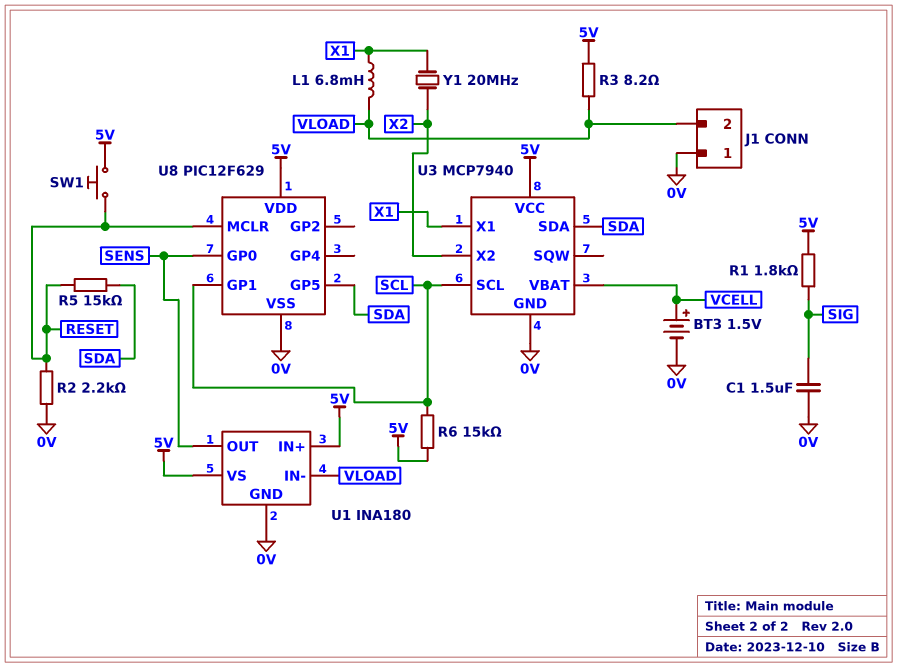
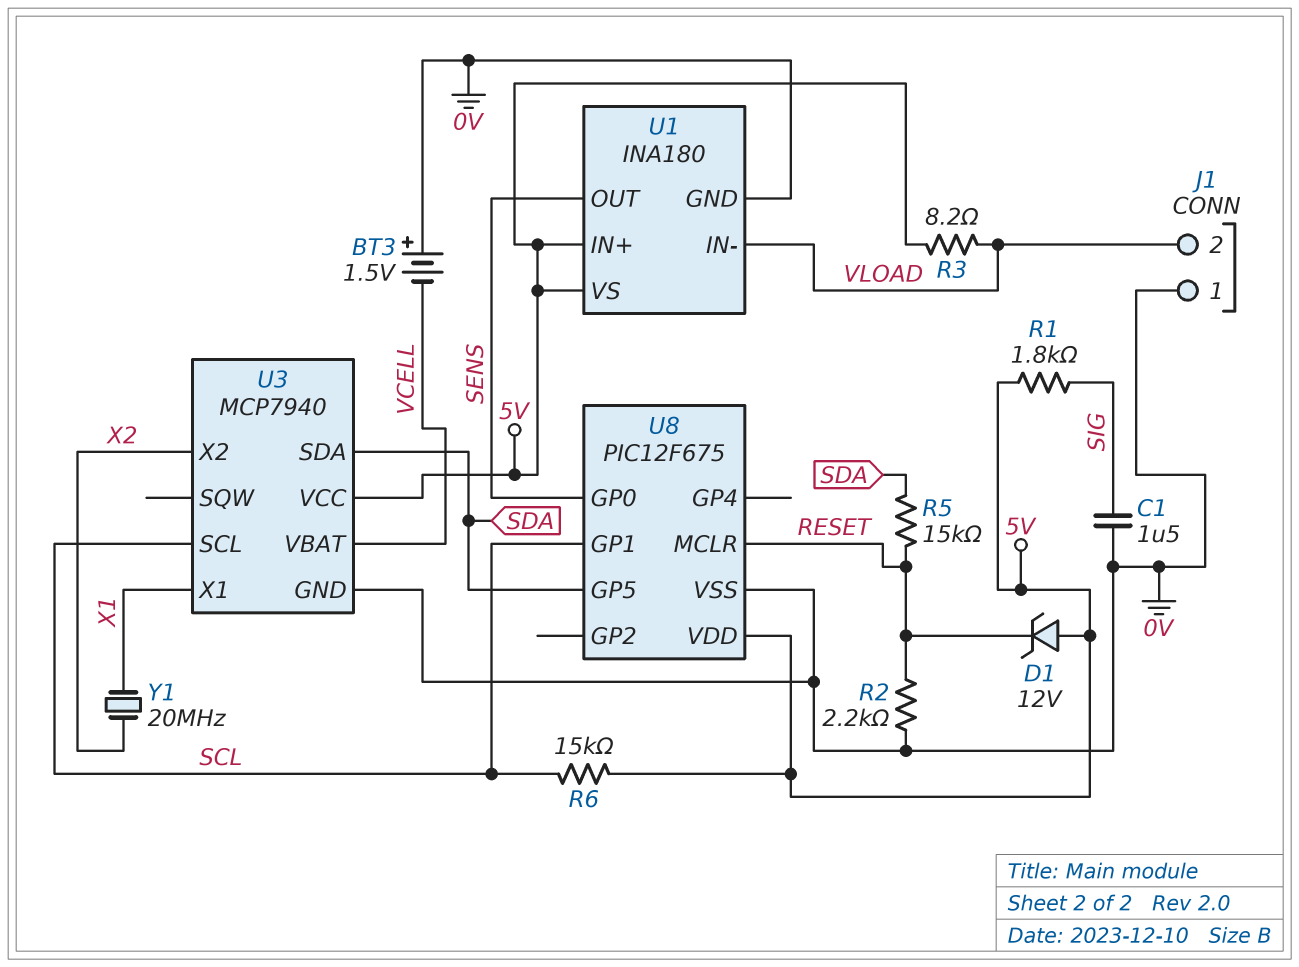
BT3: 1.5V (plus VCELL, minus 0V) -> 1.5V (plus 0V, minus VCELL)
D1: none -> zener 12V (A 5V, K RESET)
L1: 6.8mH (VLOAD, X1) -> none
SW1: button (5V, RESET) -> none
U8: PIC12F629 -> PIC12F675

